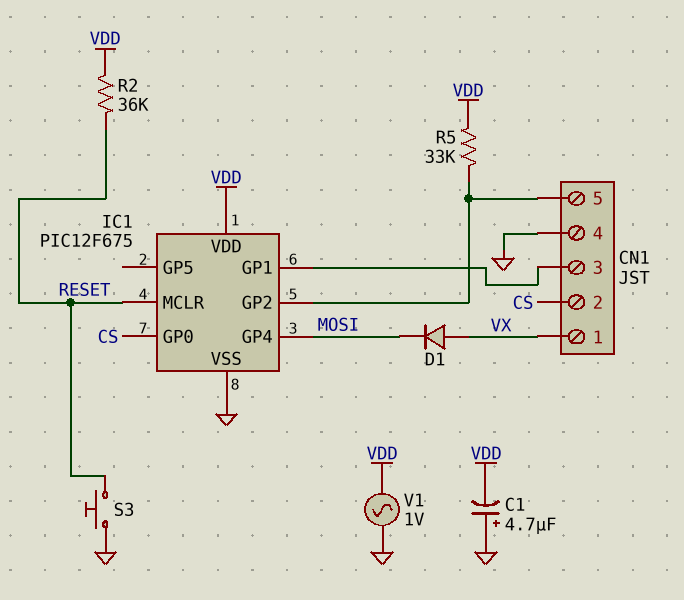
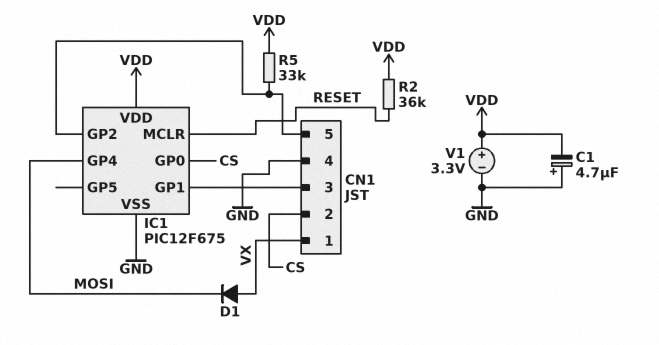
S3: button (GND, RESET) -> none
V1: AC 1V (GND, VDD) -> 3.3V (plus VDD, minus GND)

